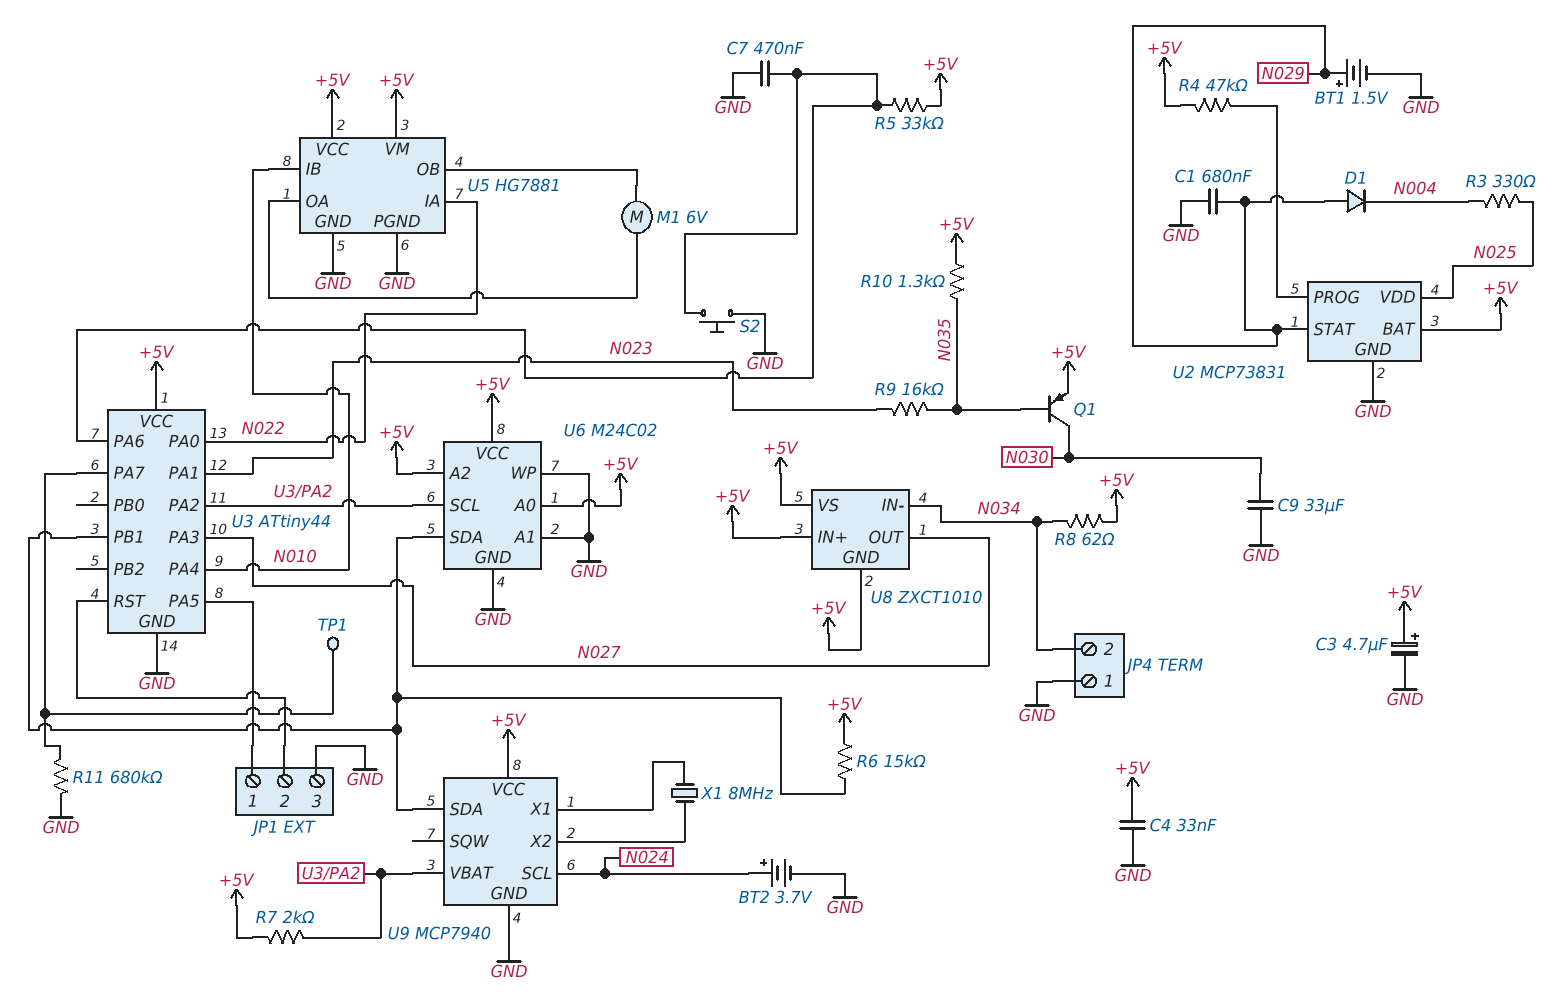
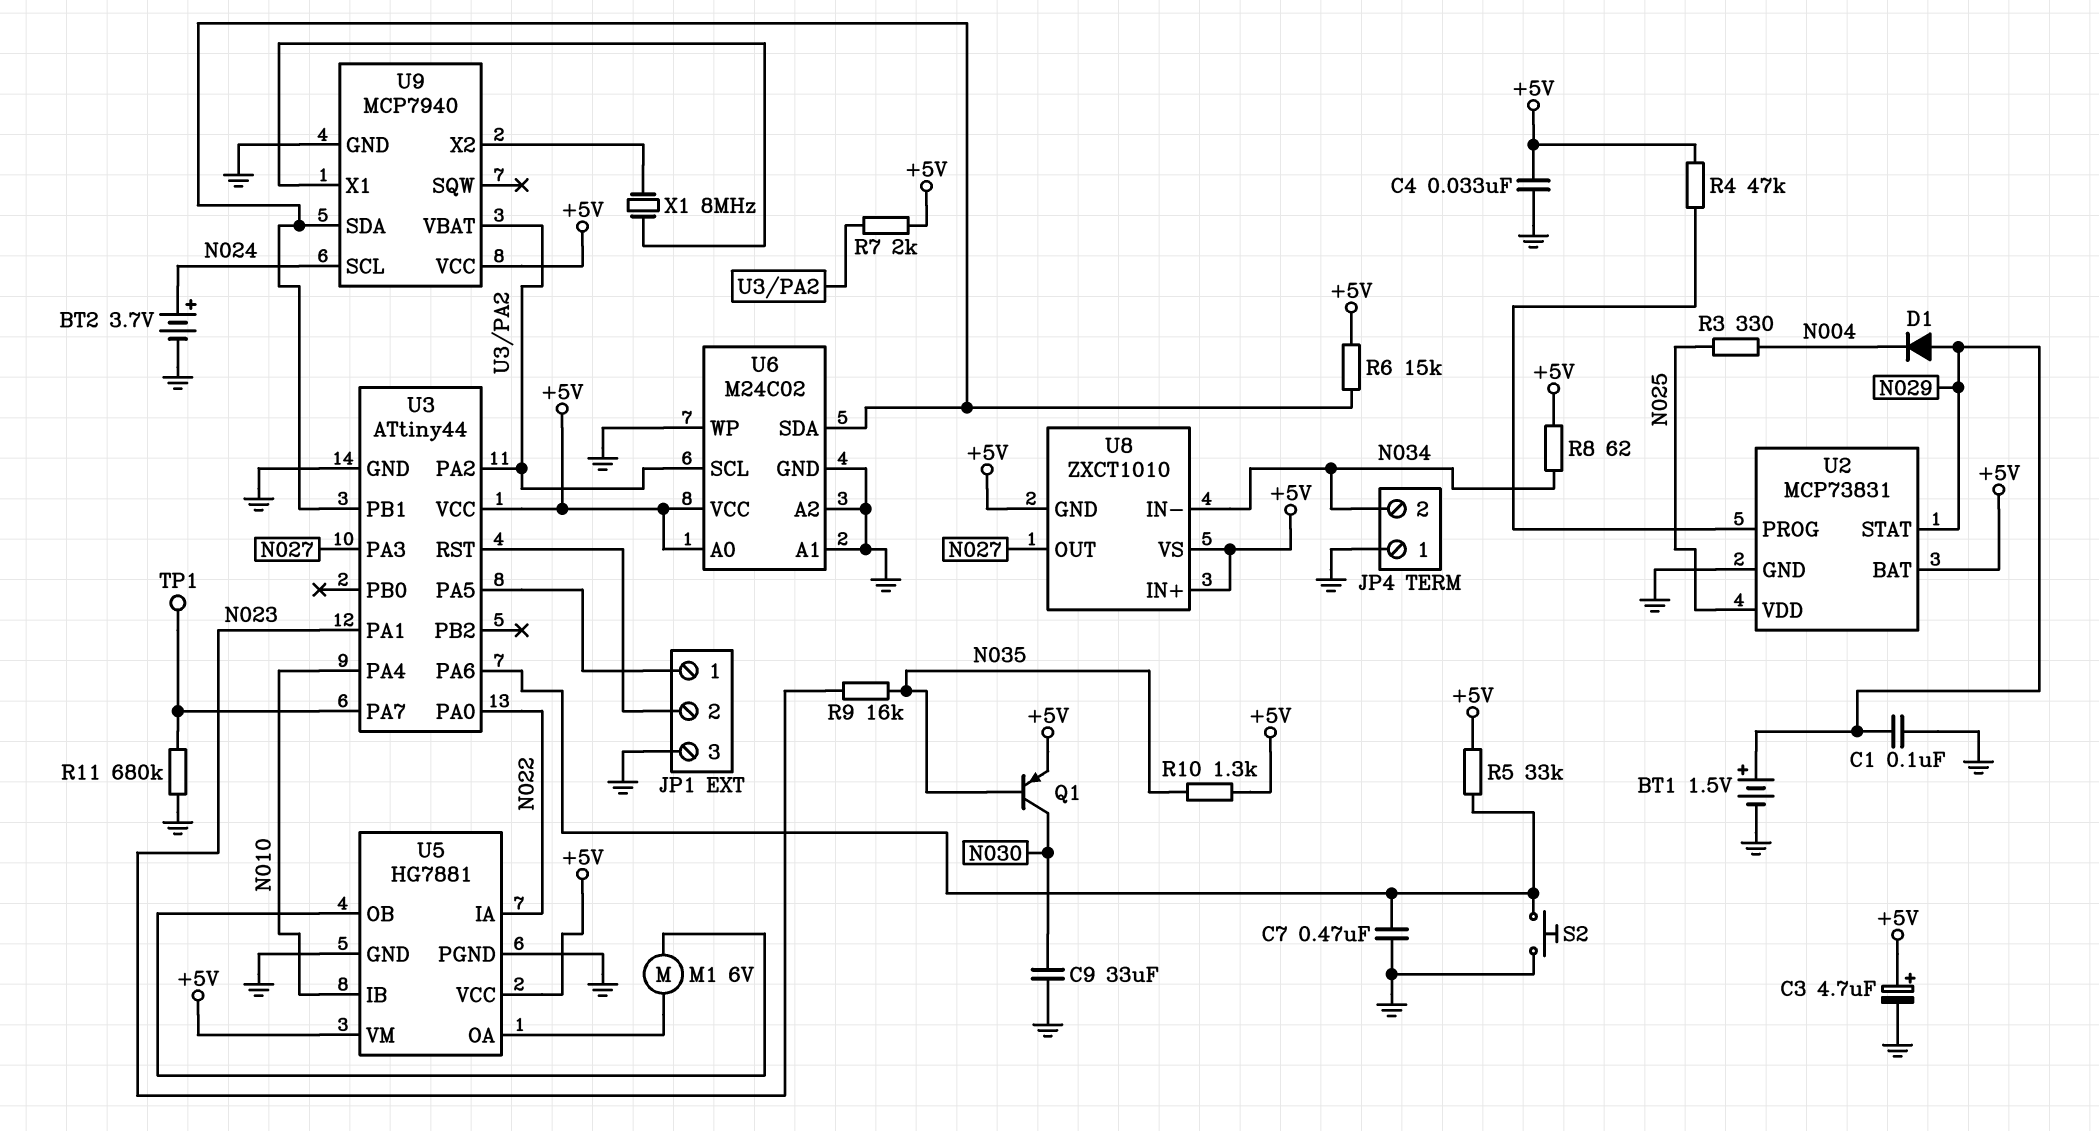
C1: 680nF (GND, N029) -> 100nF (GND, N029)
U6 pin A2: +5V -> GND

